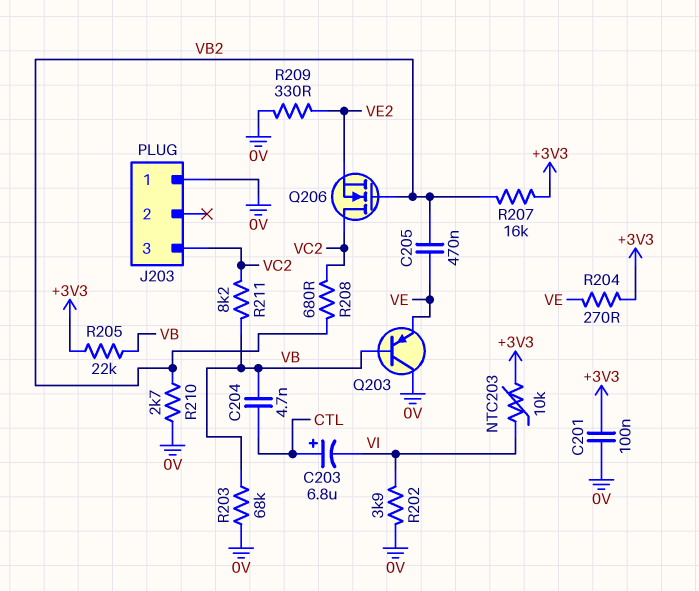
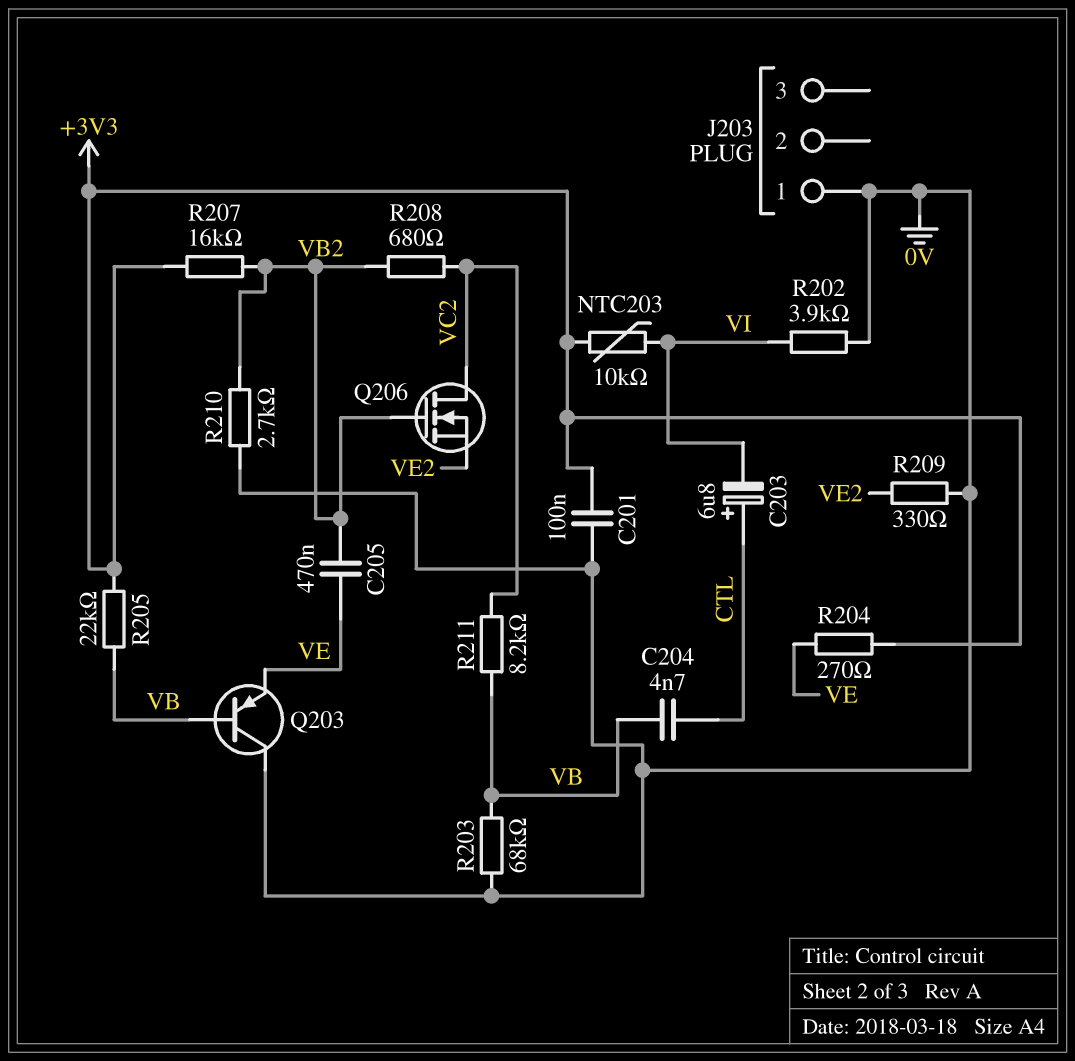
J203 pin 3: VC2 -> none

